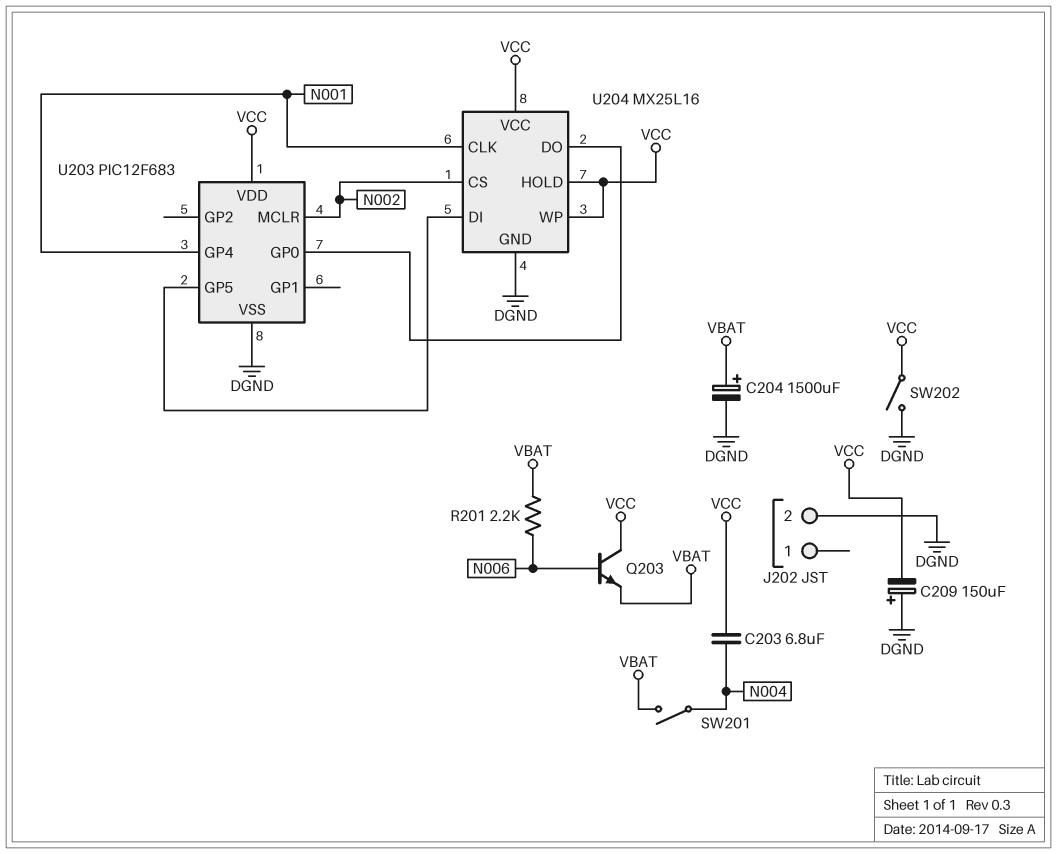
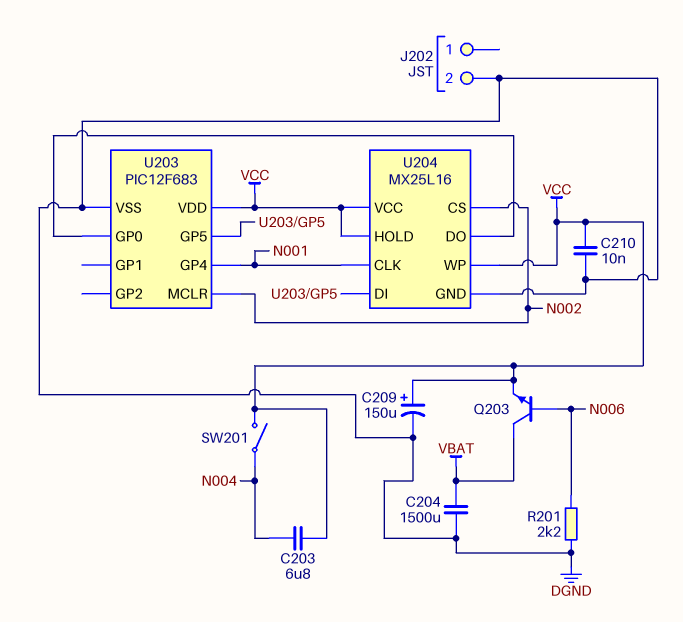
C204: 1500uF (plus VBAT, minus DGND) -> 1500uF (DGND, VBAT)
C209: 150uF (plus DGND, minus VCC) -> 150uF (plus VCC, minus DGND)
C210: none -> 10nF (DGND, VCC)
Q203: NPN (B N006, C VCC, E VBAT) -> NPN (B N006, C VBAT, E VCC)
R201: 2.2k (N006, VBAT) -> 2.2k (DGND, N006)
SW201: switch (N004, VBAT) -> switch (N004, VCC)
SW202: switch (DGND, VCC) -> none

